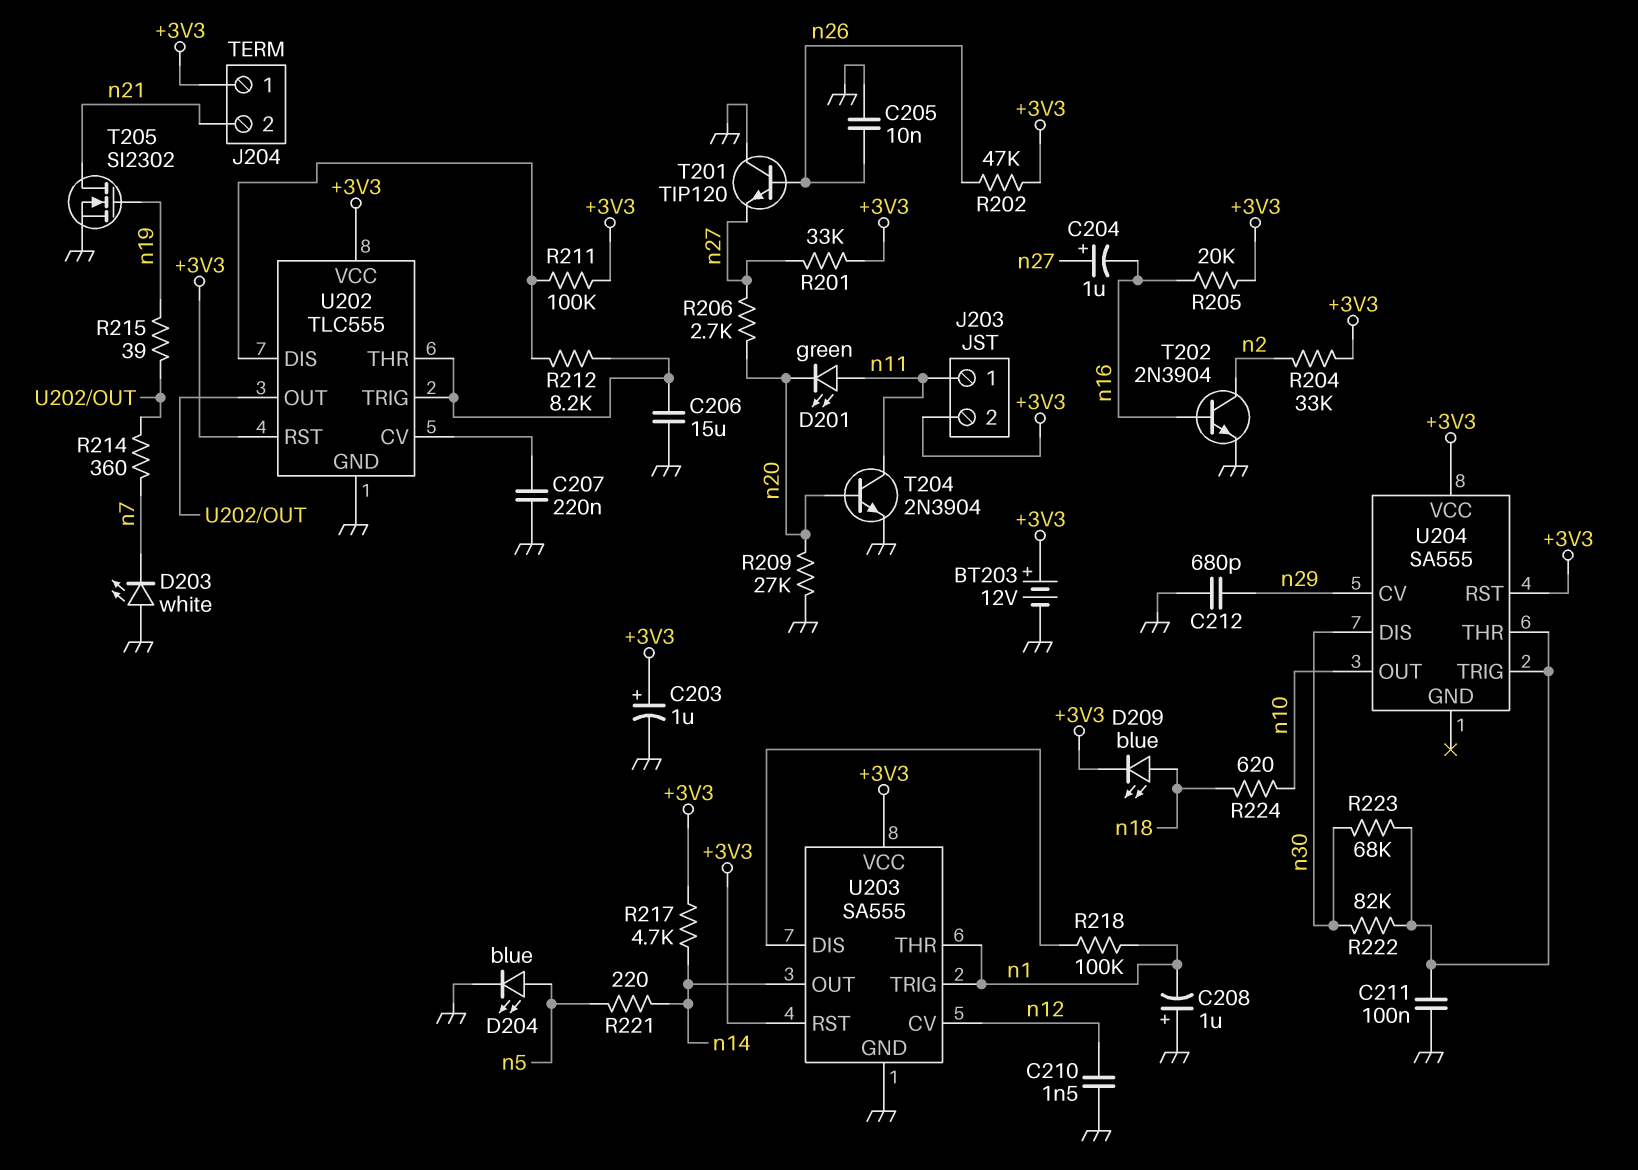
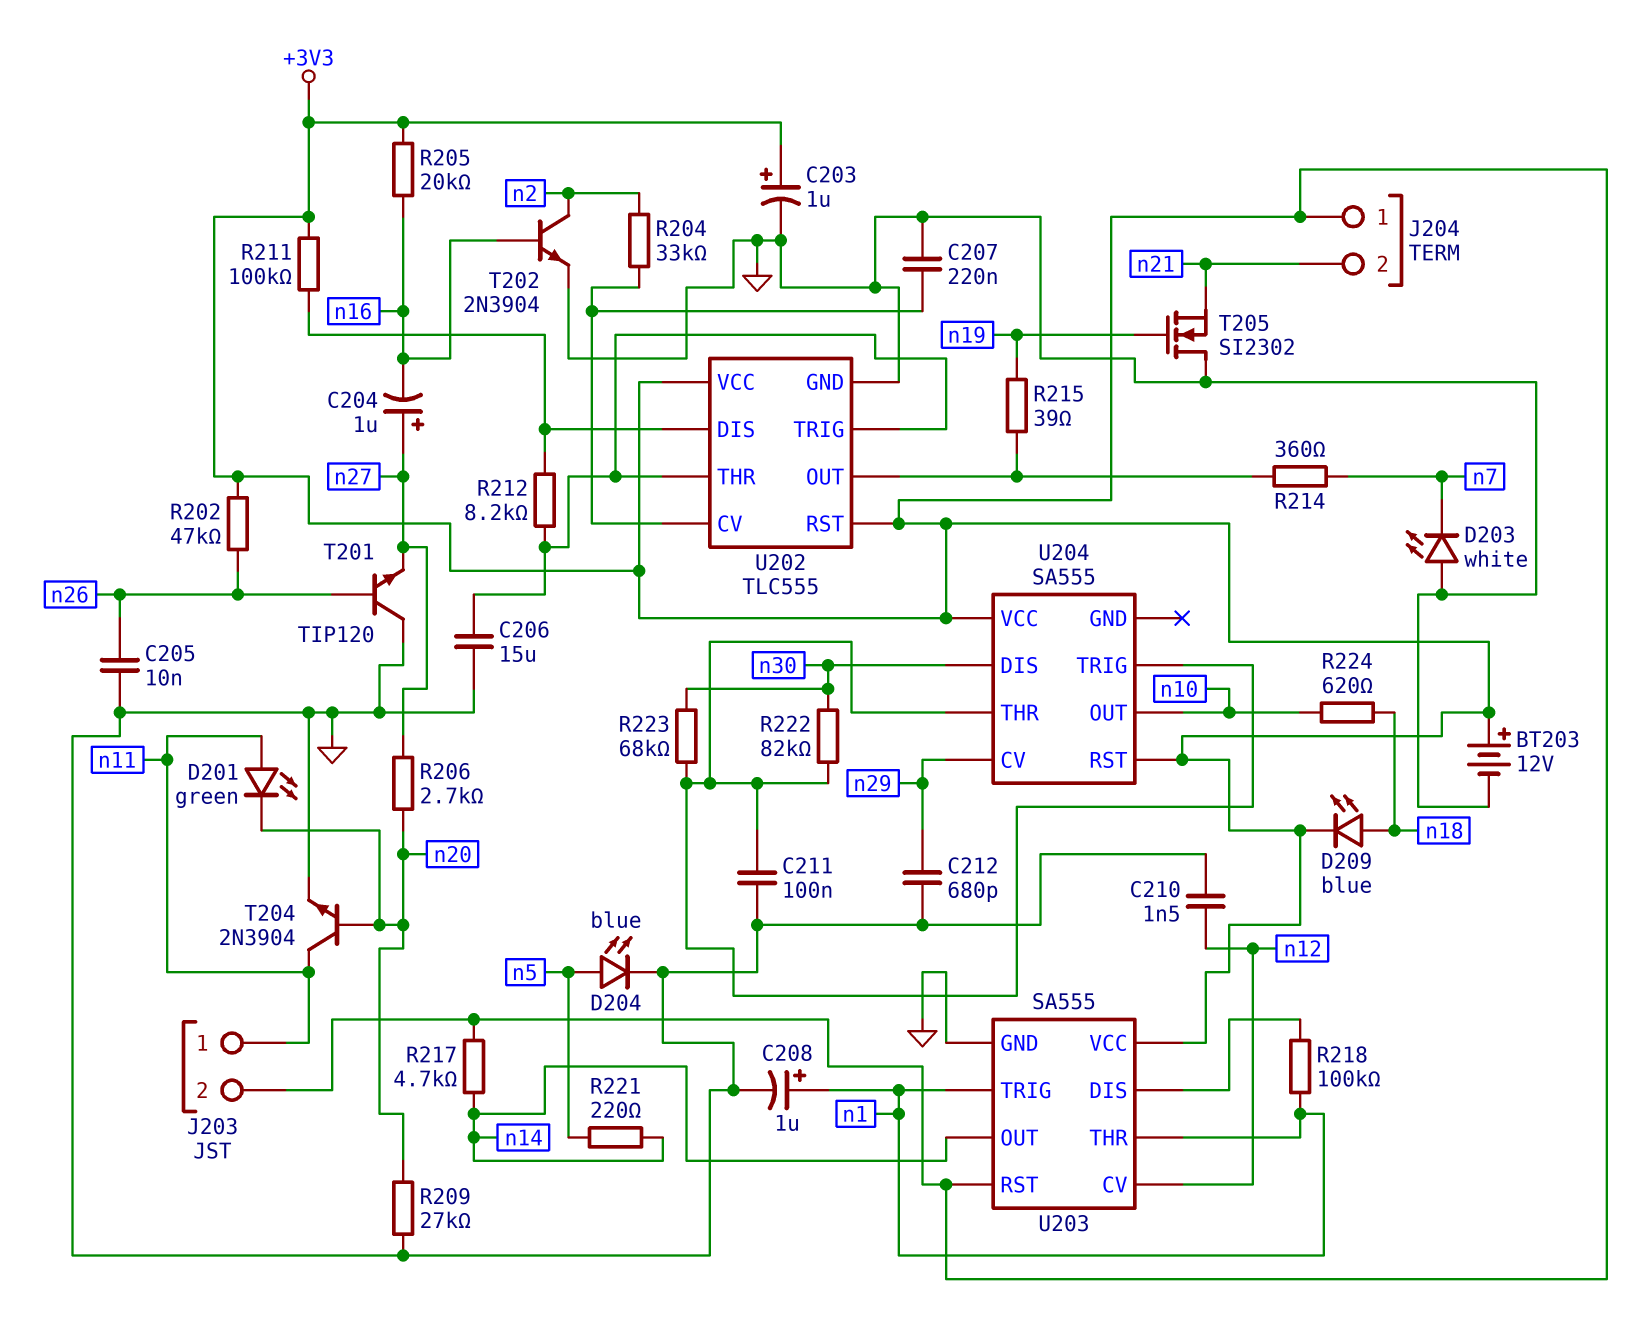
C208: 1uF (plus GND, minus n1) -> 1uF (plus n1, minus GND)
R201: 33k (+3V3, n27) -> none
R204: 33k (+3V3, n2) -> 33k (U202/CV, n2)
T205: NMOS SI2302 (G n19, D n21, S GND) -> NMOS SI2302 (G n19, D GND, S n21)

